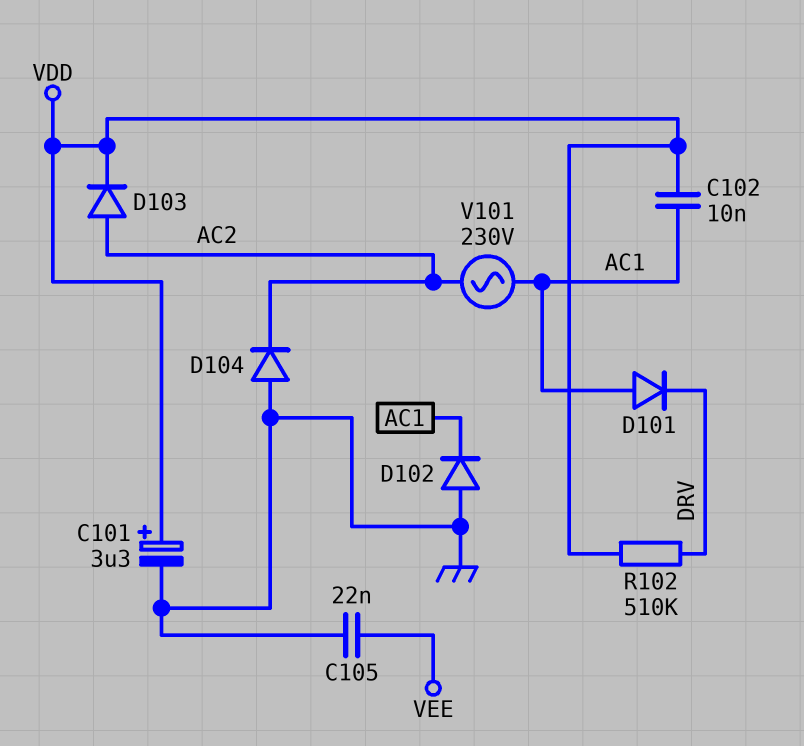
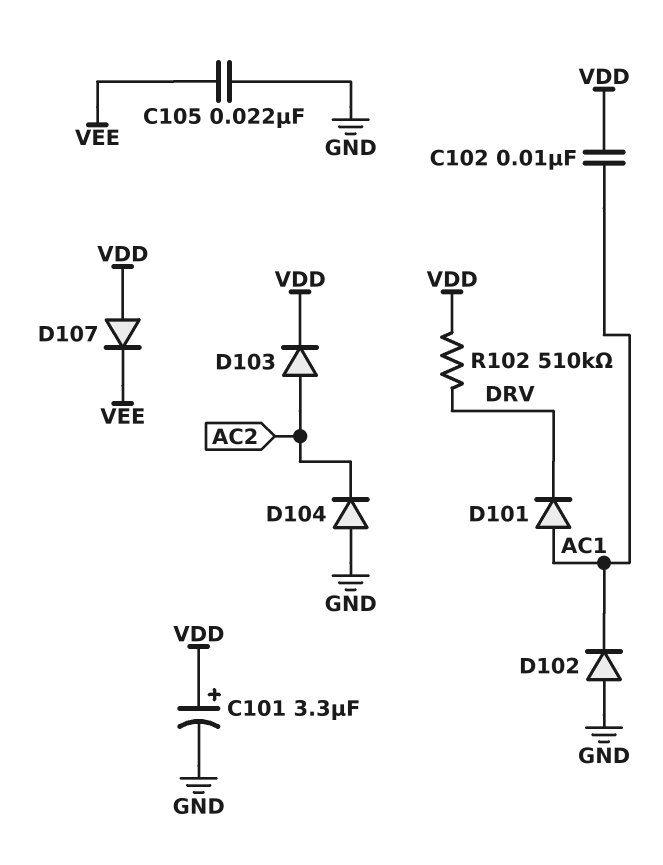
D107: none -> diode (A VDD, K VEE)
V101: AC 230V (AC1, AC2) -> none

